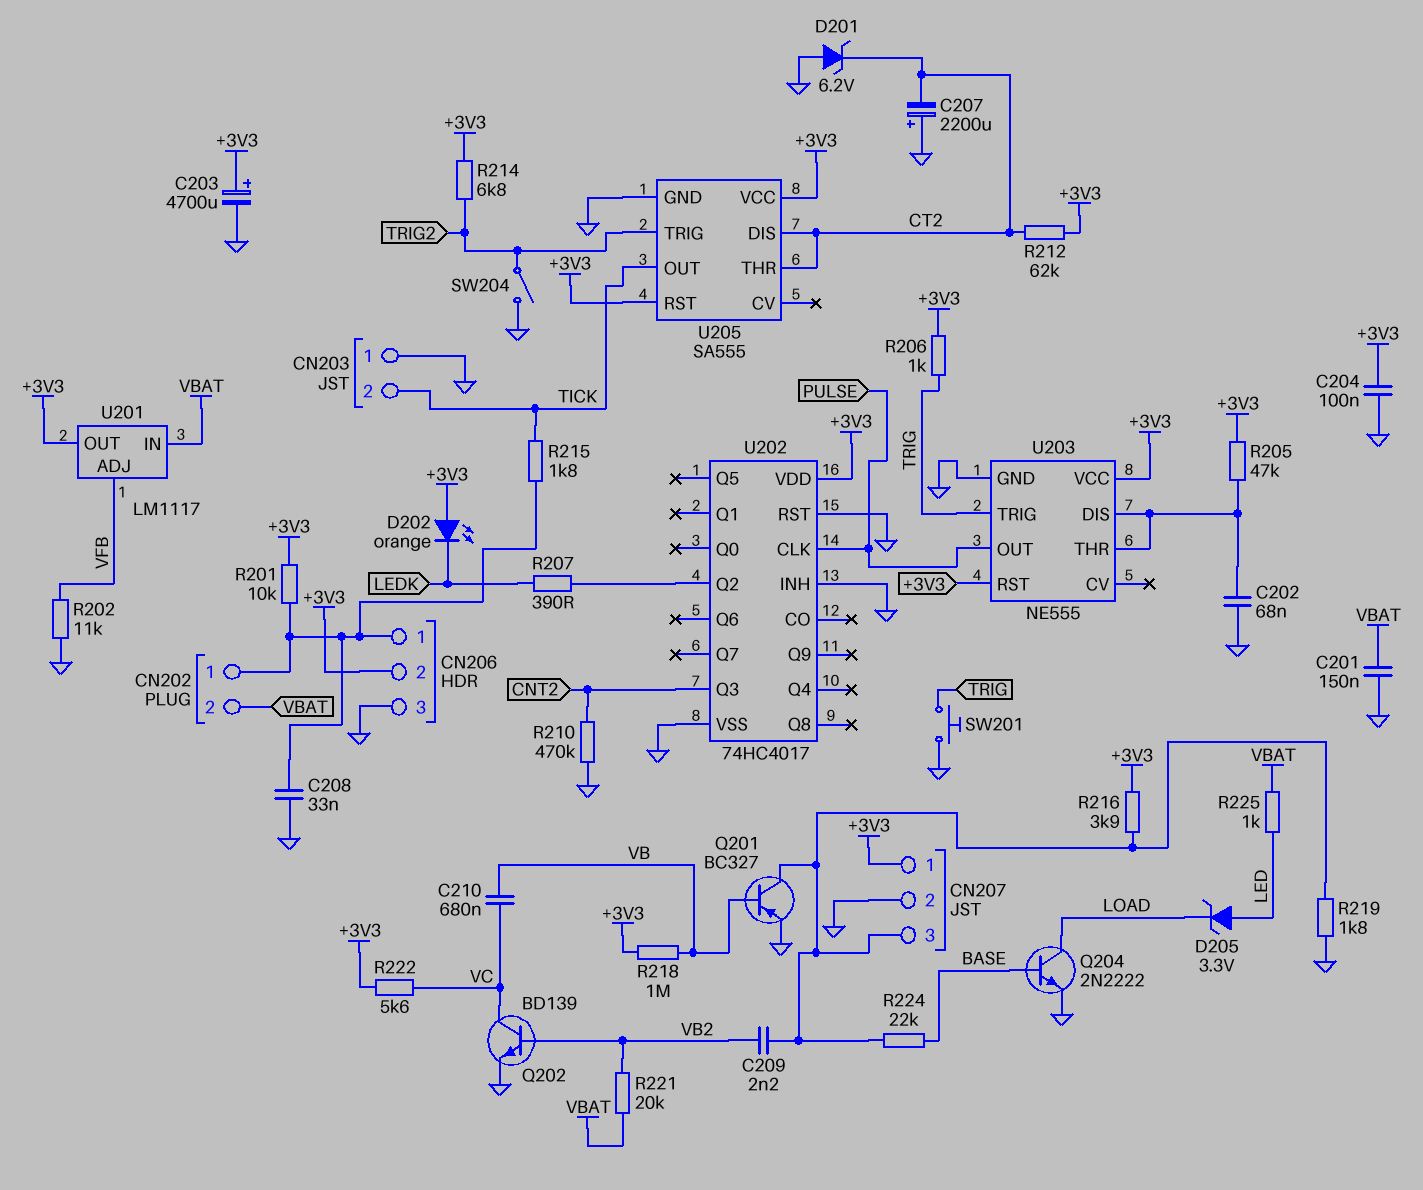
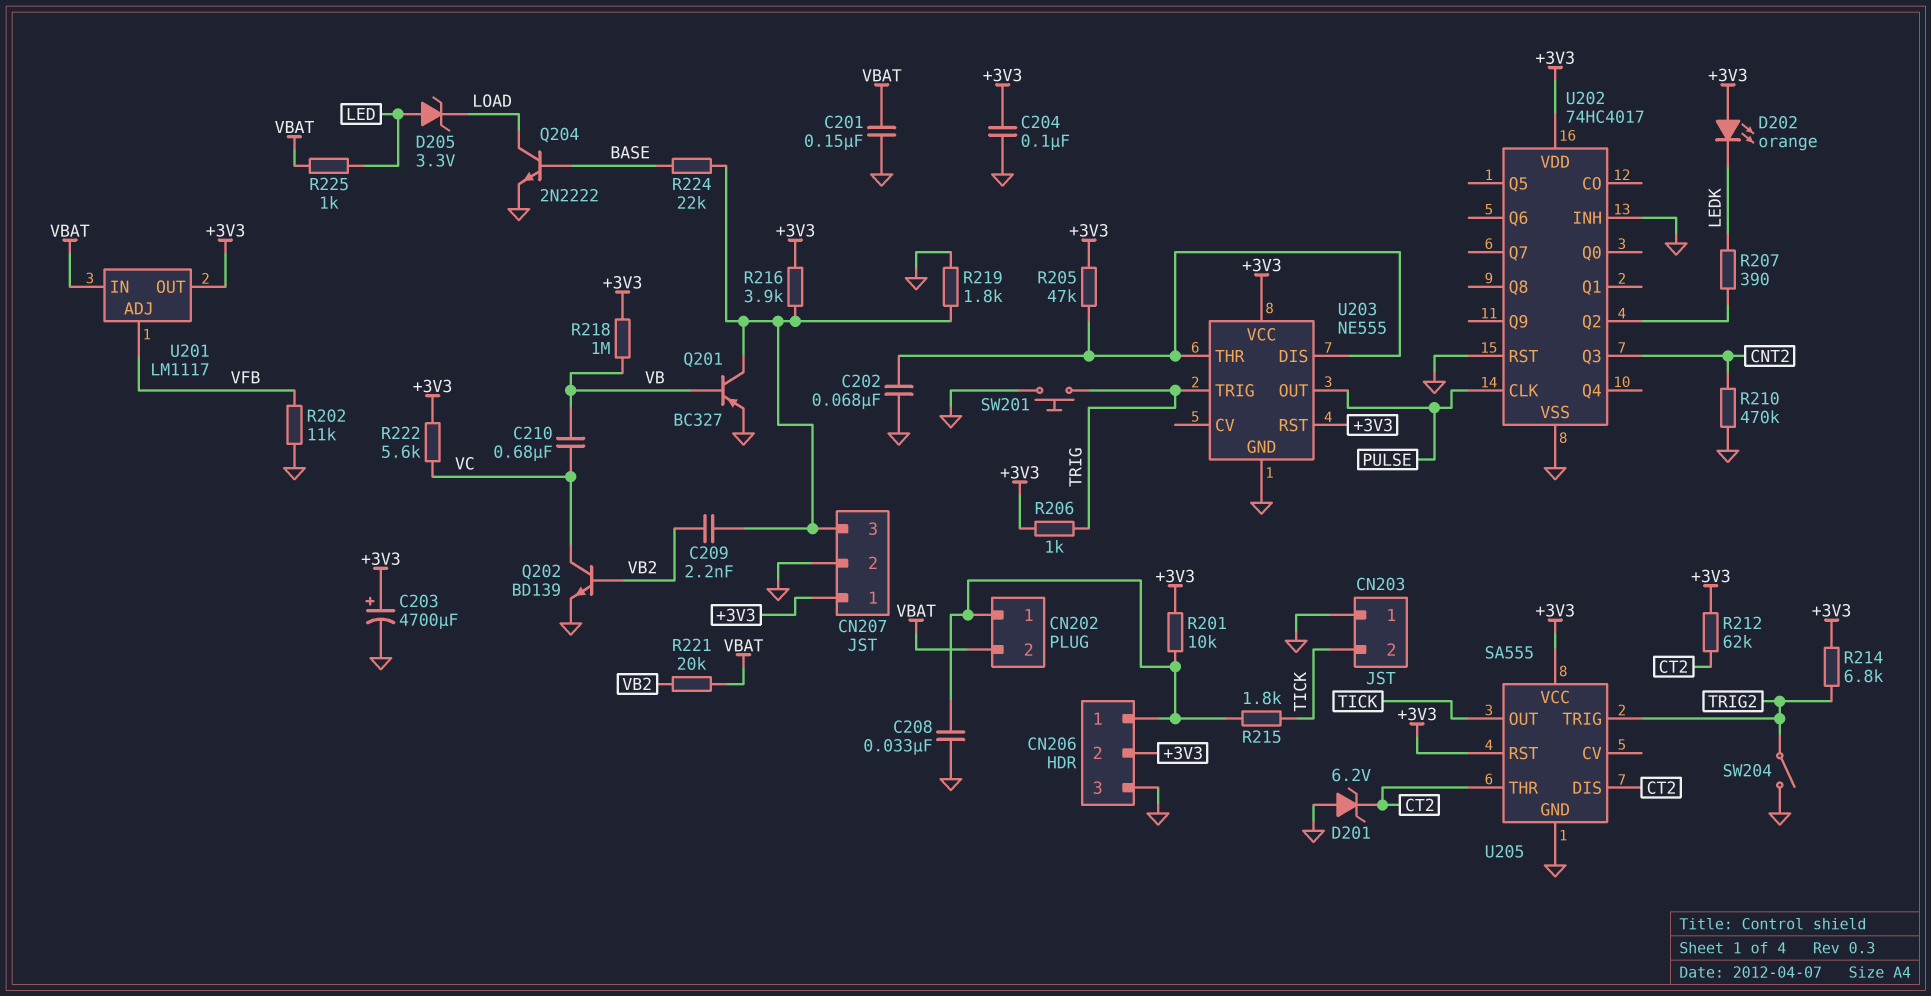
C207: 2200uF (plus GND, minus CT2) -> none

